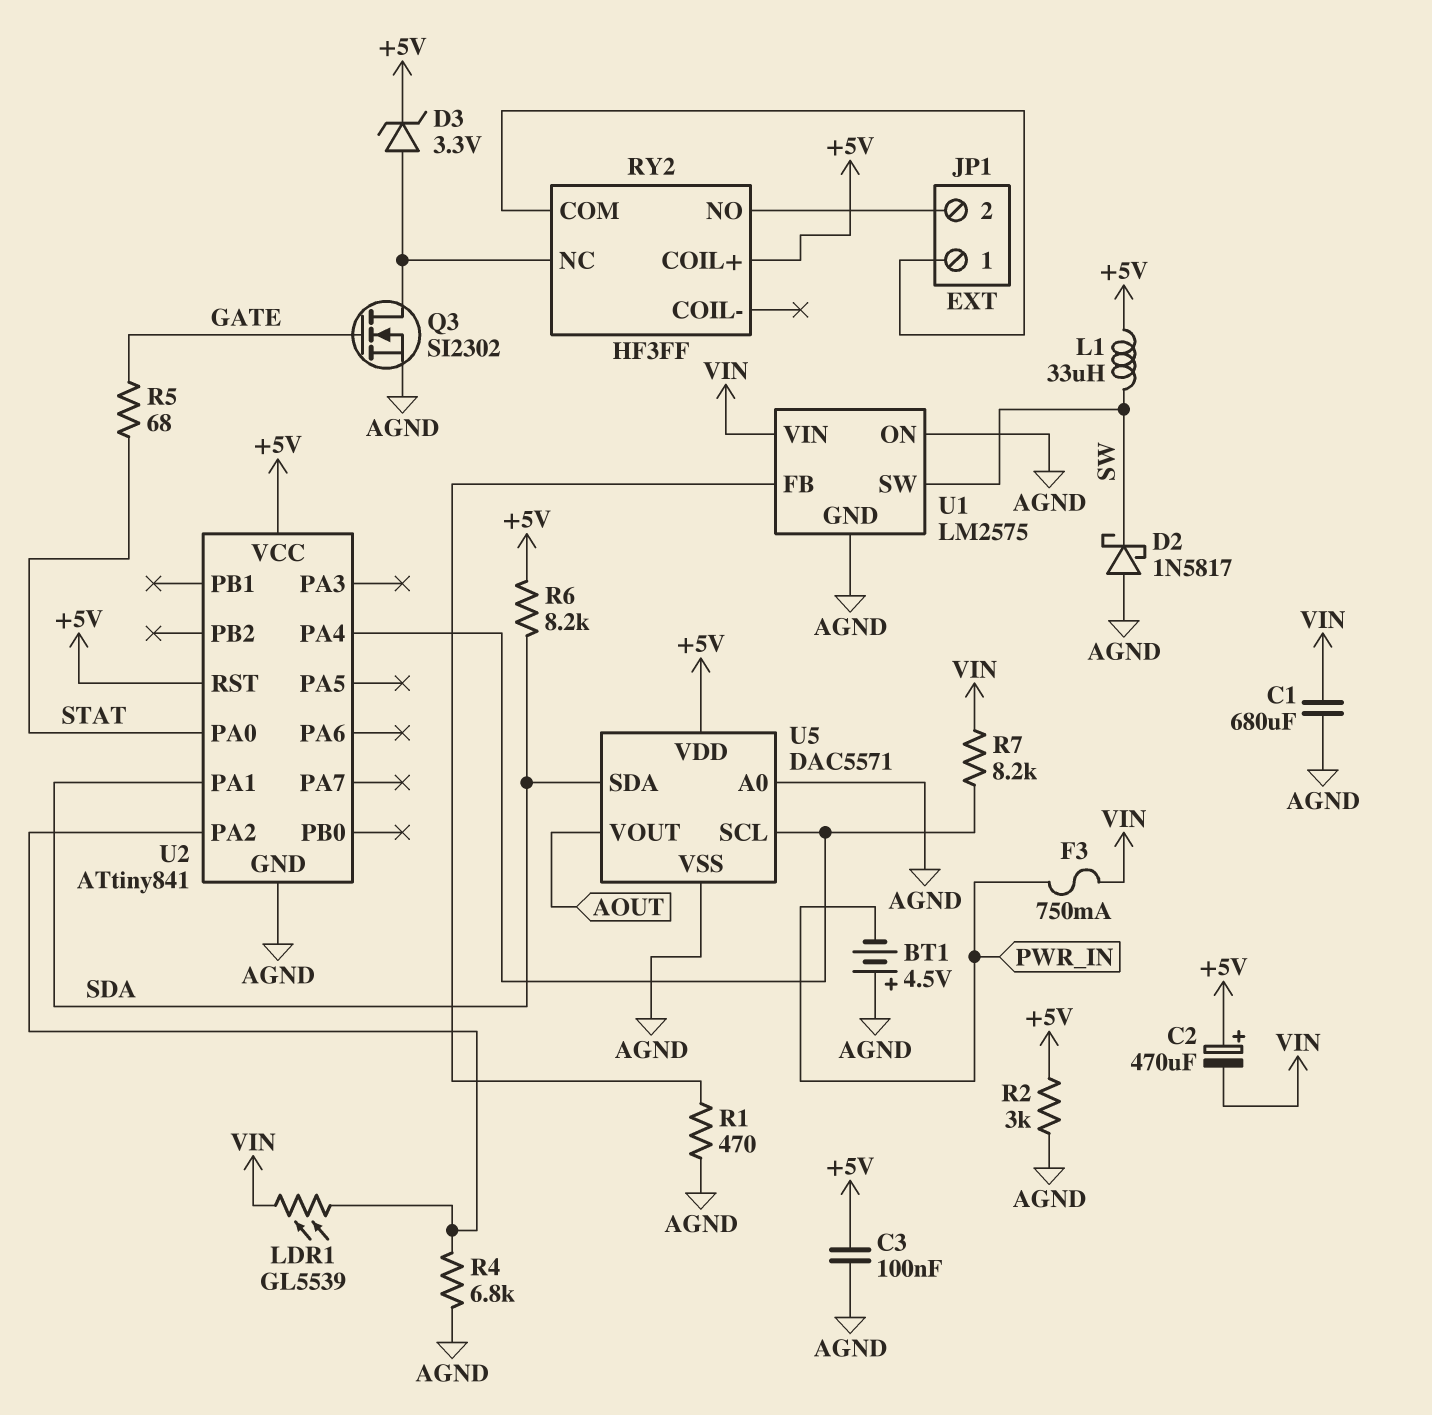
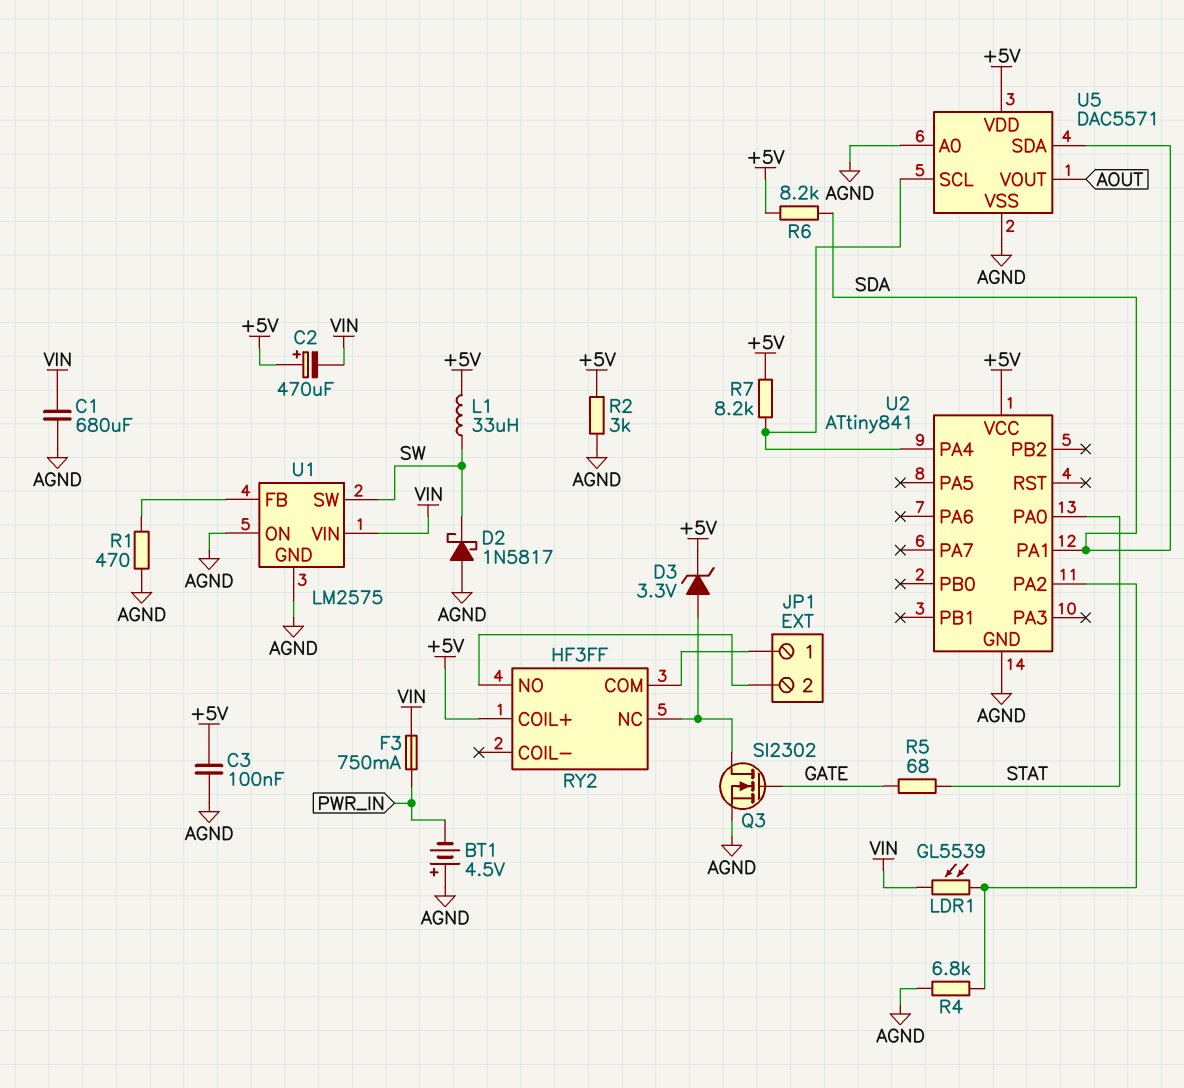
R7: 8.2k (U2/PA4, VIN) -> 8.2k (+5V, U2/PA4)
U2 pin RST: +5V -> none

